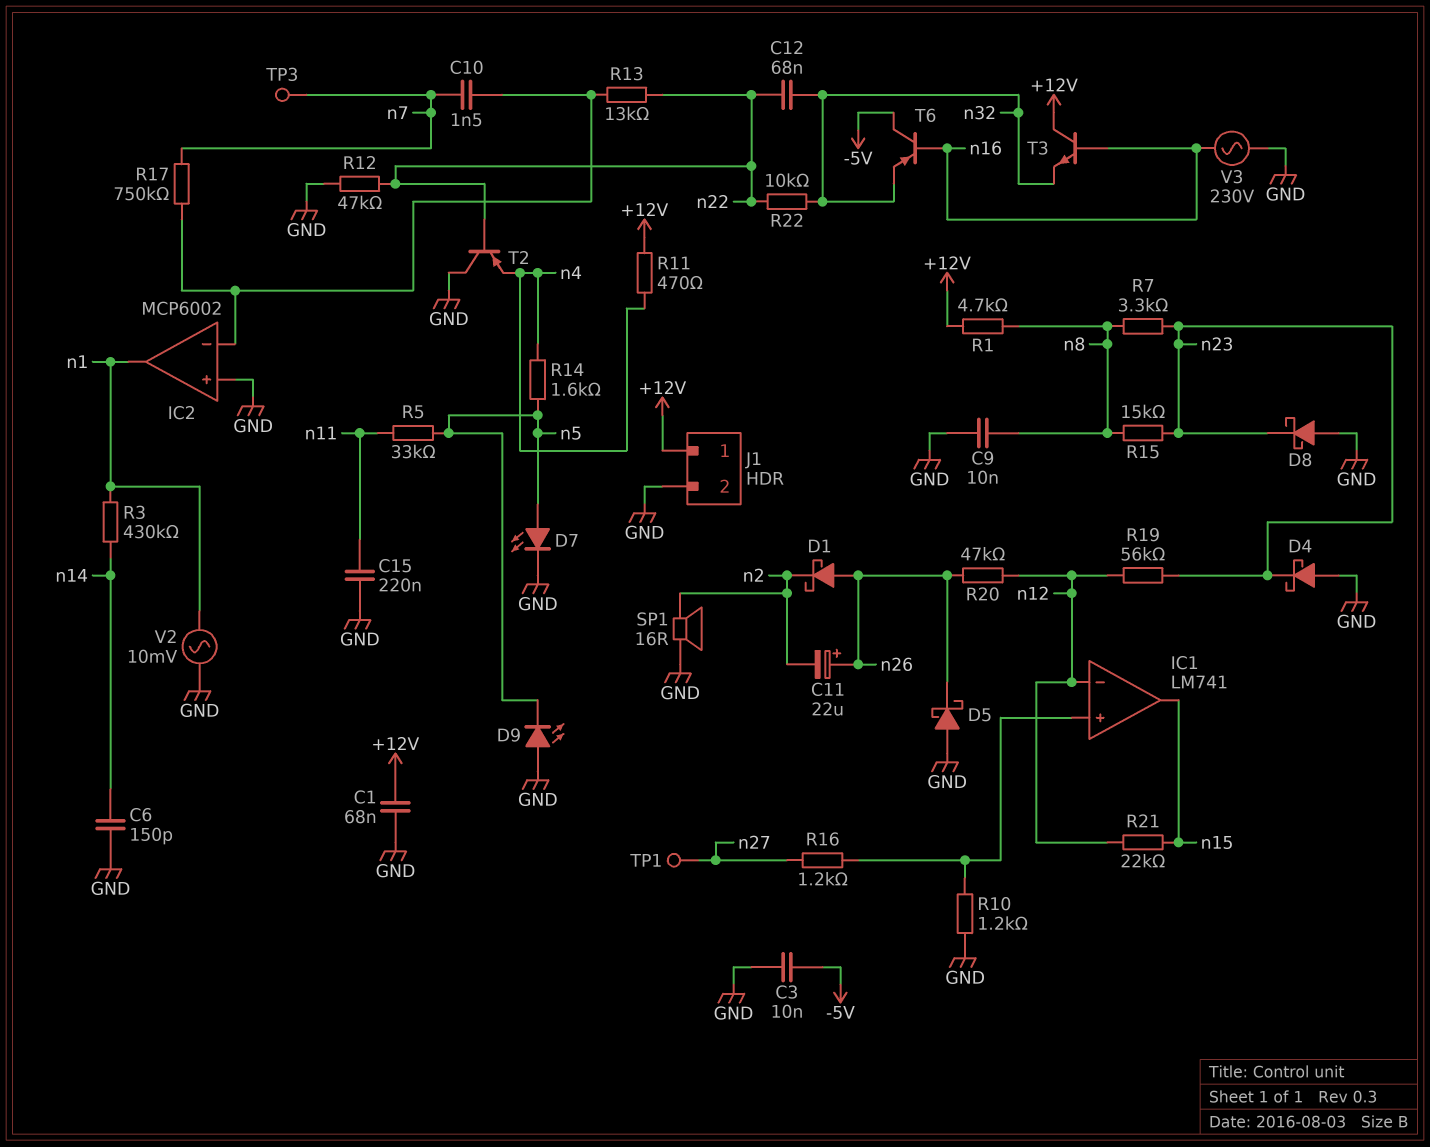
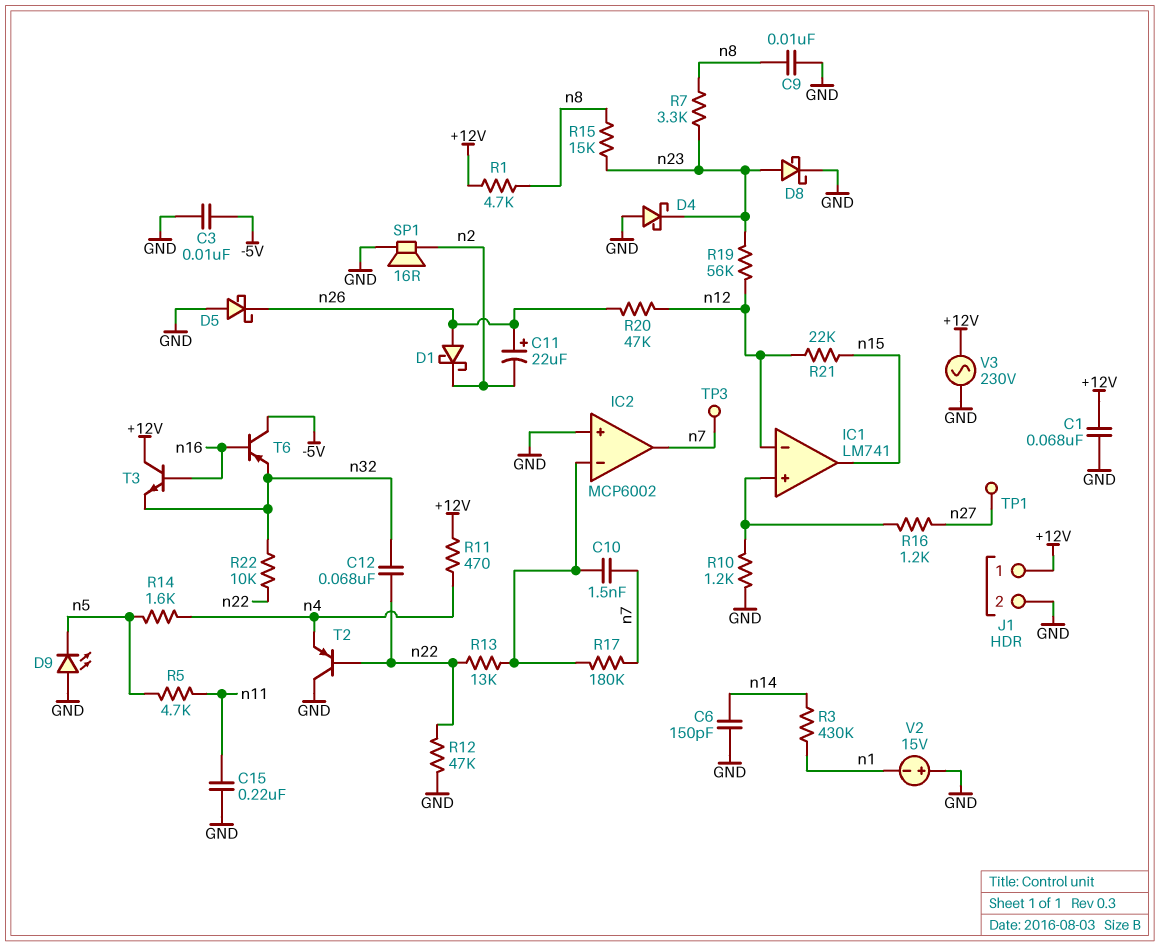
D7: LED (A n5, K GND) -> none
D8: schottky (A GND, K n23) -> schottky (A n23, K GND)
IC2 pin out: n1 -> n7
R5: 33k (n5, n11) -> 4.7k (n5, n11)
R17: 750k (IC2/in-, n7) -> 180k (IC2/in-, n7)
V2: AC 10mV (GND, n1) -> 15V (plus GND, minus n1)
V3: AC 230V (GND, n16) -> AC 230V (+12V, GND)

